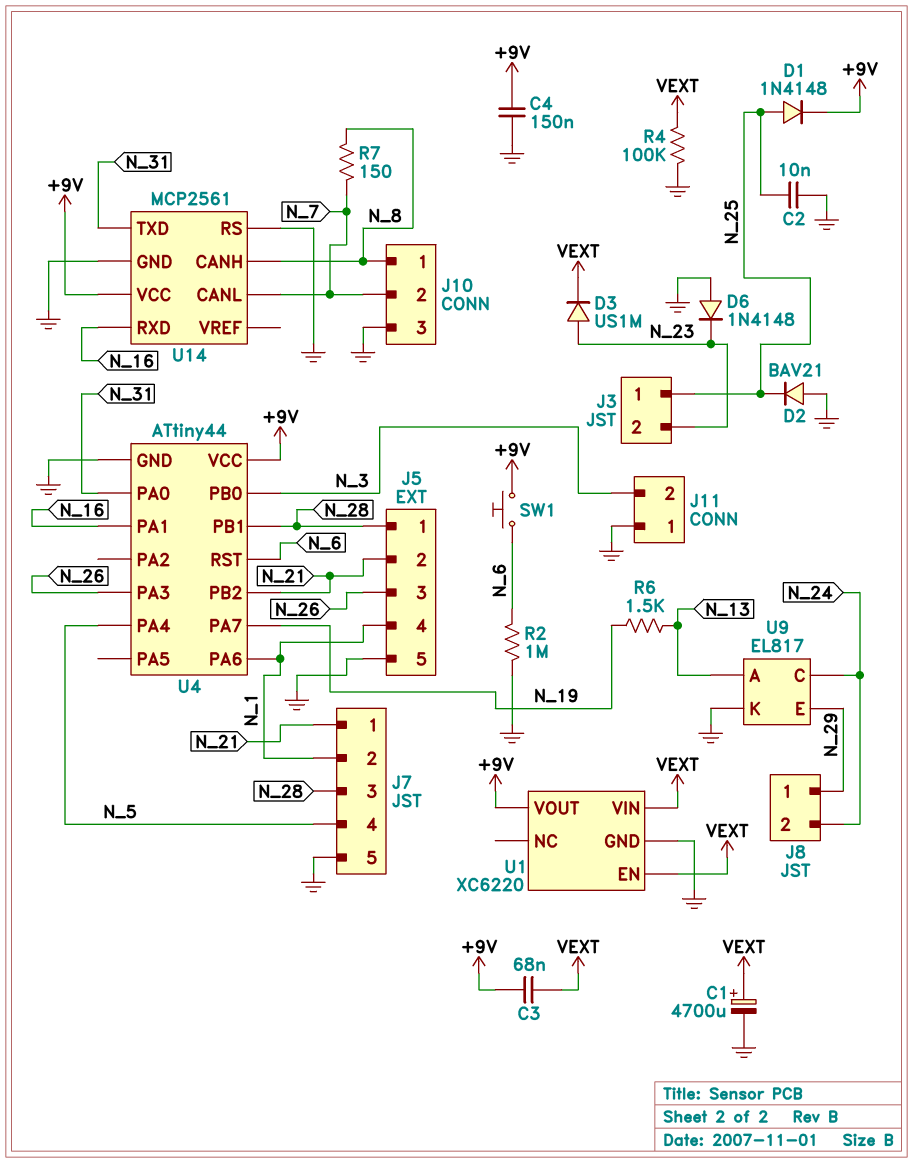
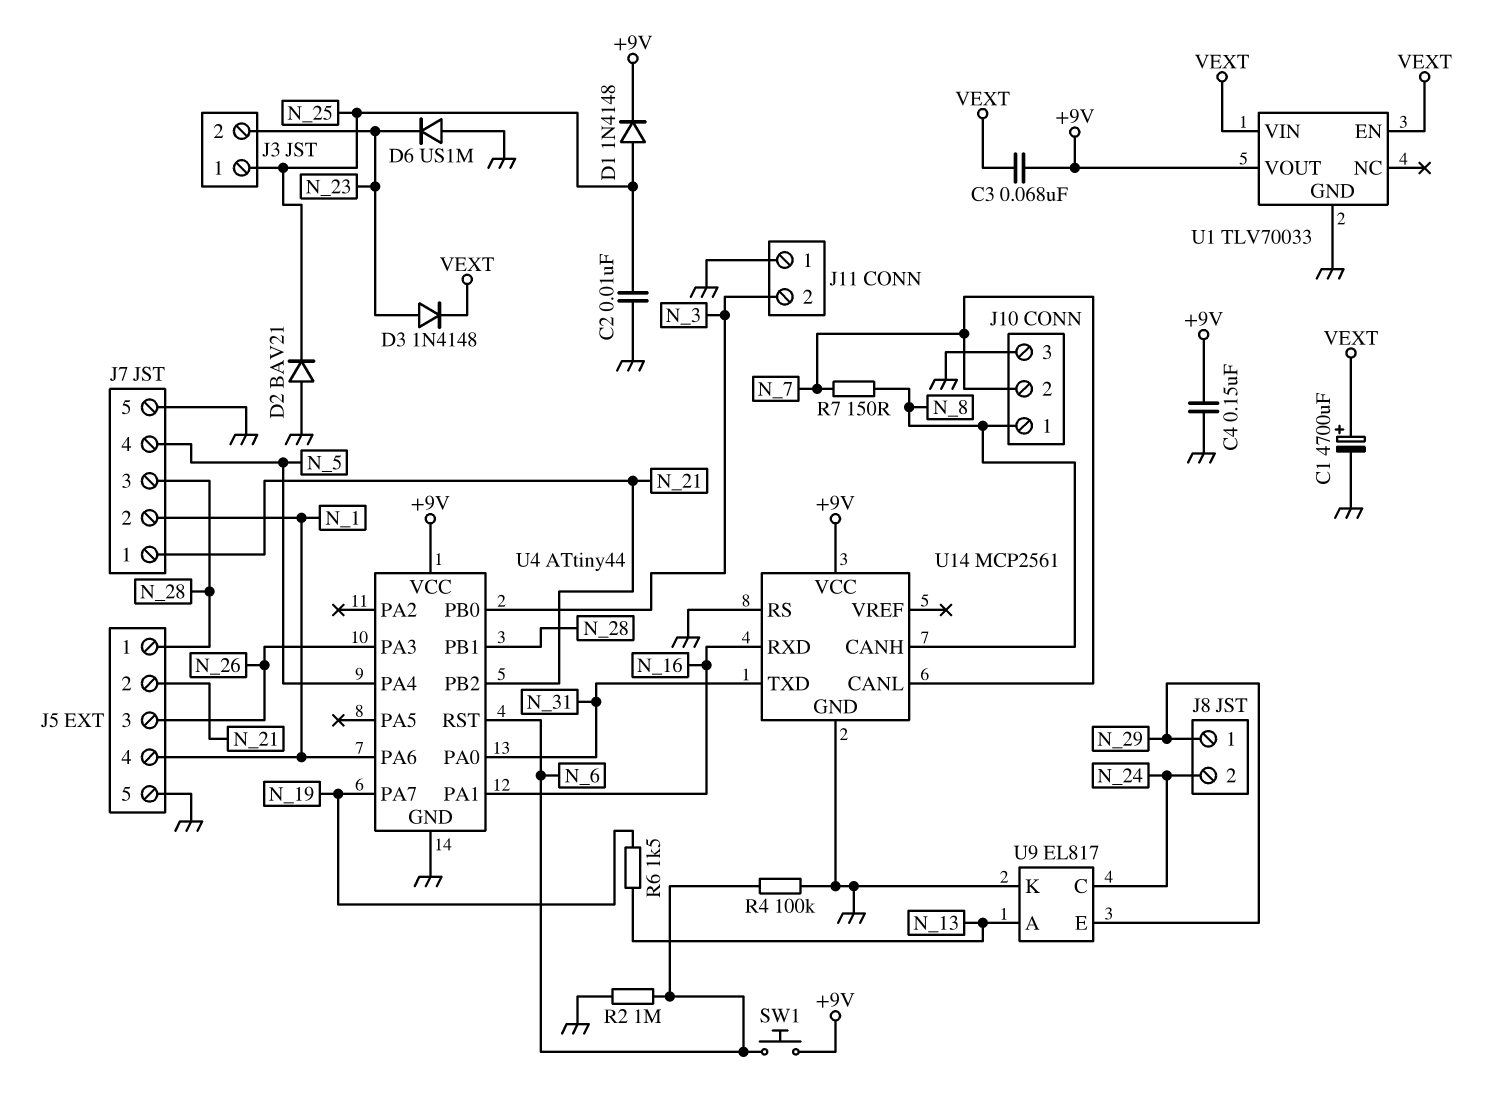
D3: diode US1M (A N_23, K VEXT) -> diode 1N4148 (A N_23, K VEXT)
D6: diode 1N4148 (A GND, K N_23) -> diode US1M (A GND, K N_23)
R4: 100k (GND, VEXT) -> 100k (GND, N_6)
U1: XC6220 -> TLV70033

